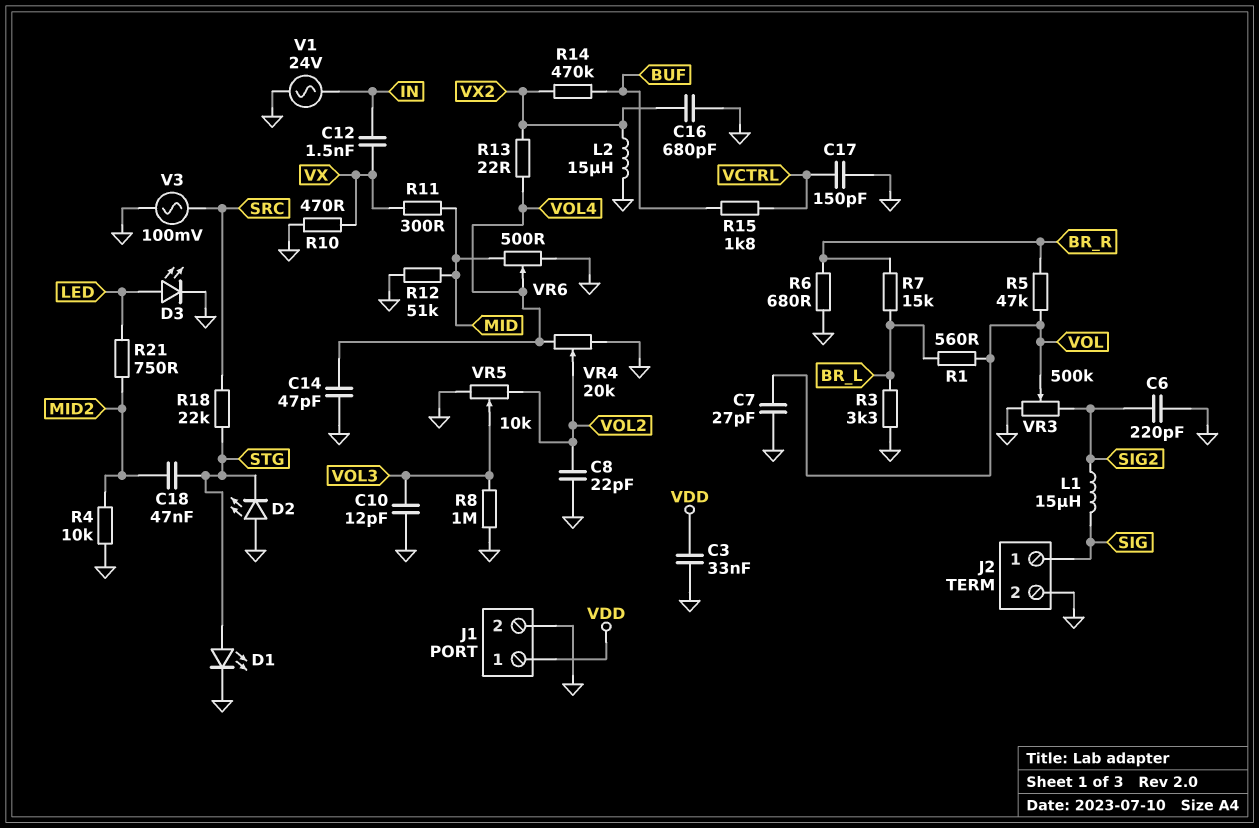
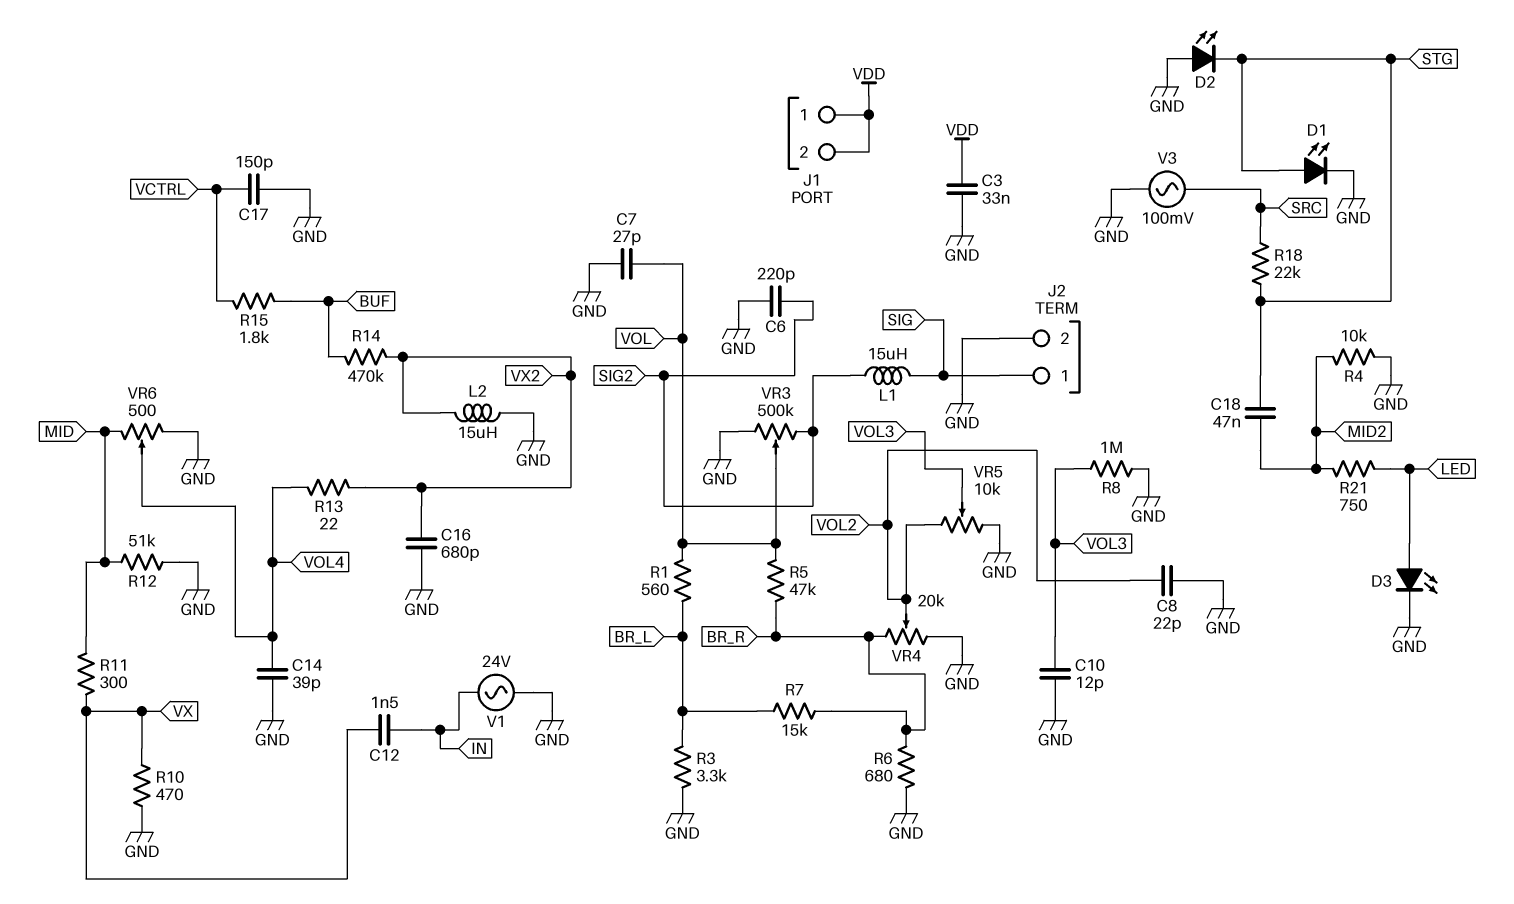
C14: 47pF (GND, VOL4) -> 39pF (GND, VOL4)
J1 pin 2: GND -> VDD
VR4: 20k (GND, VOL4, wiper VOL2) -> 20k (BR_R, GND, wiper VOL2)

